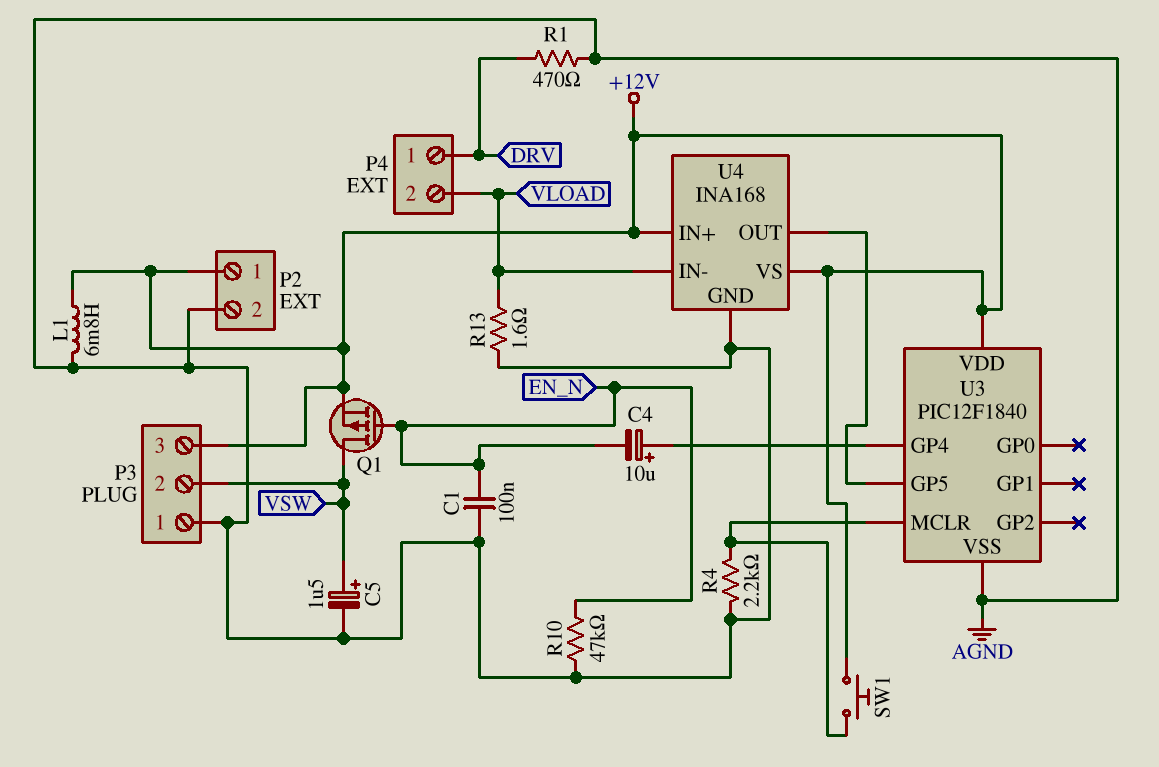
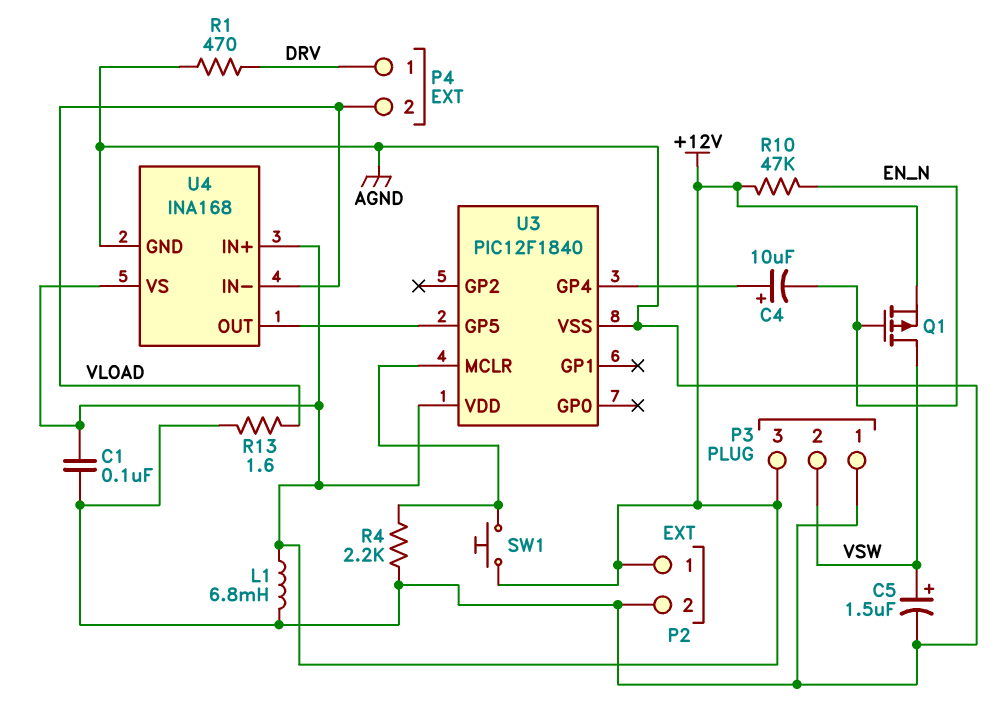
C1: 100nF (AGND, EN_N) -> 100nF (+12V, AGND)
R10: 47k (AGND, EN_N) -> 47k (+12V, EN_N)

